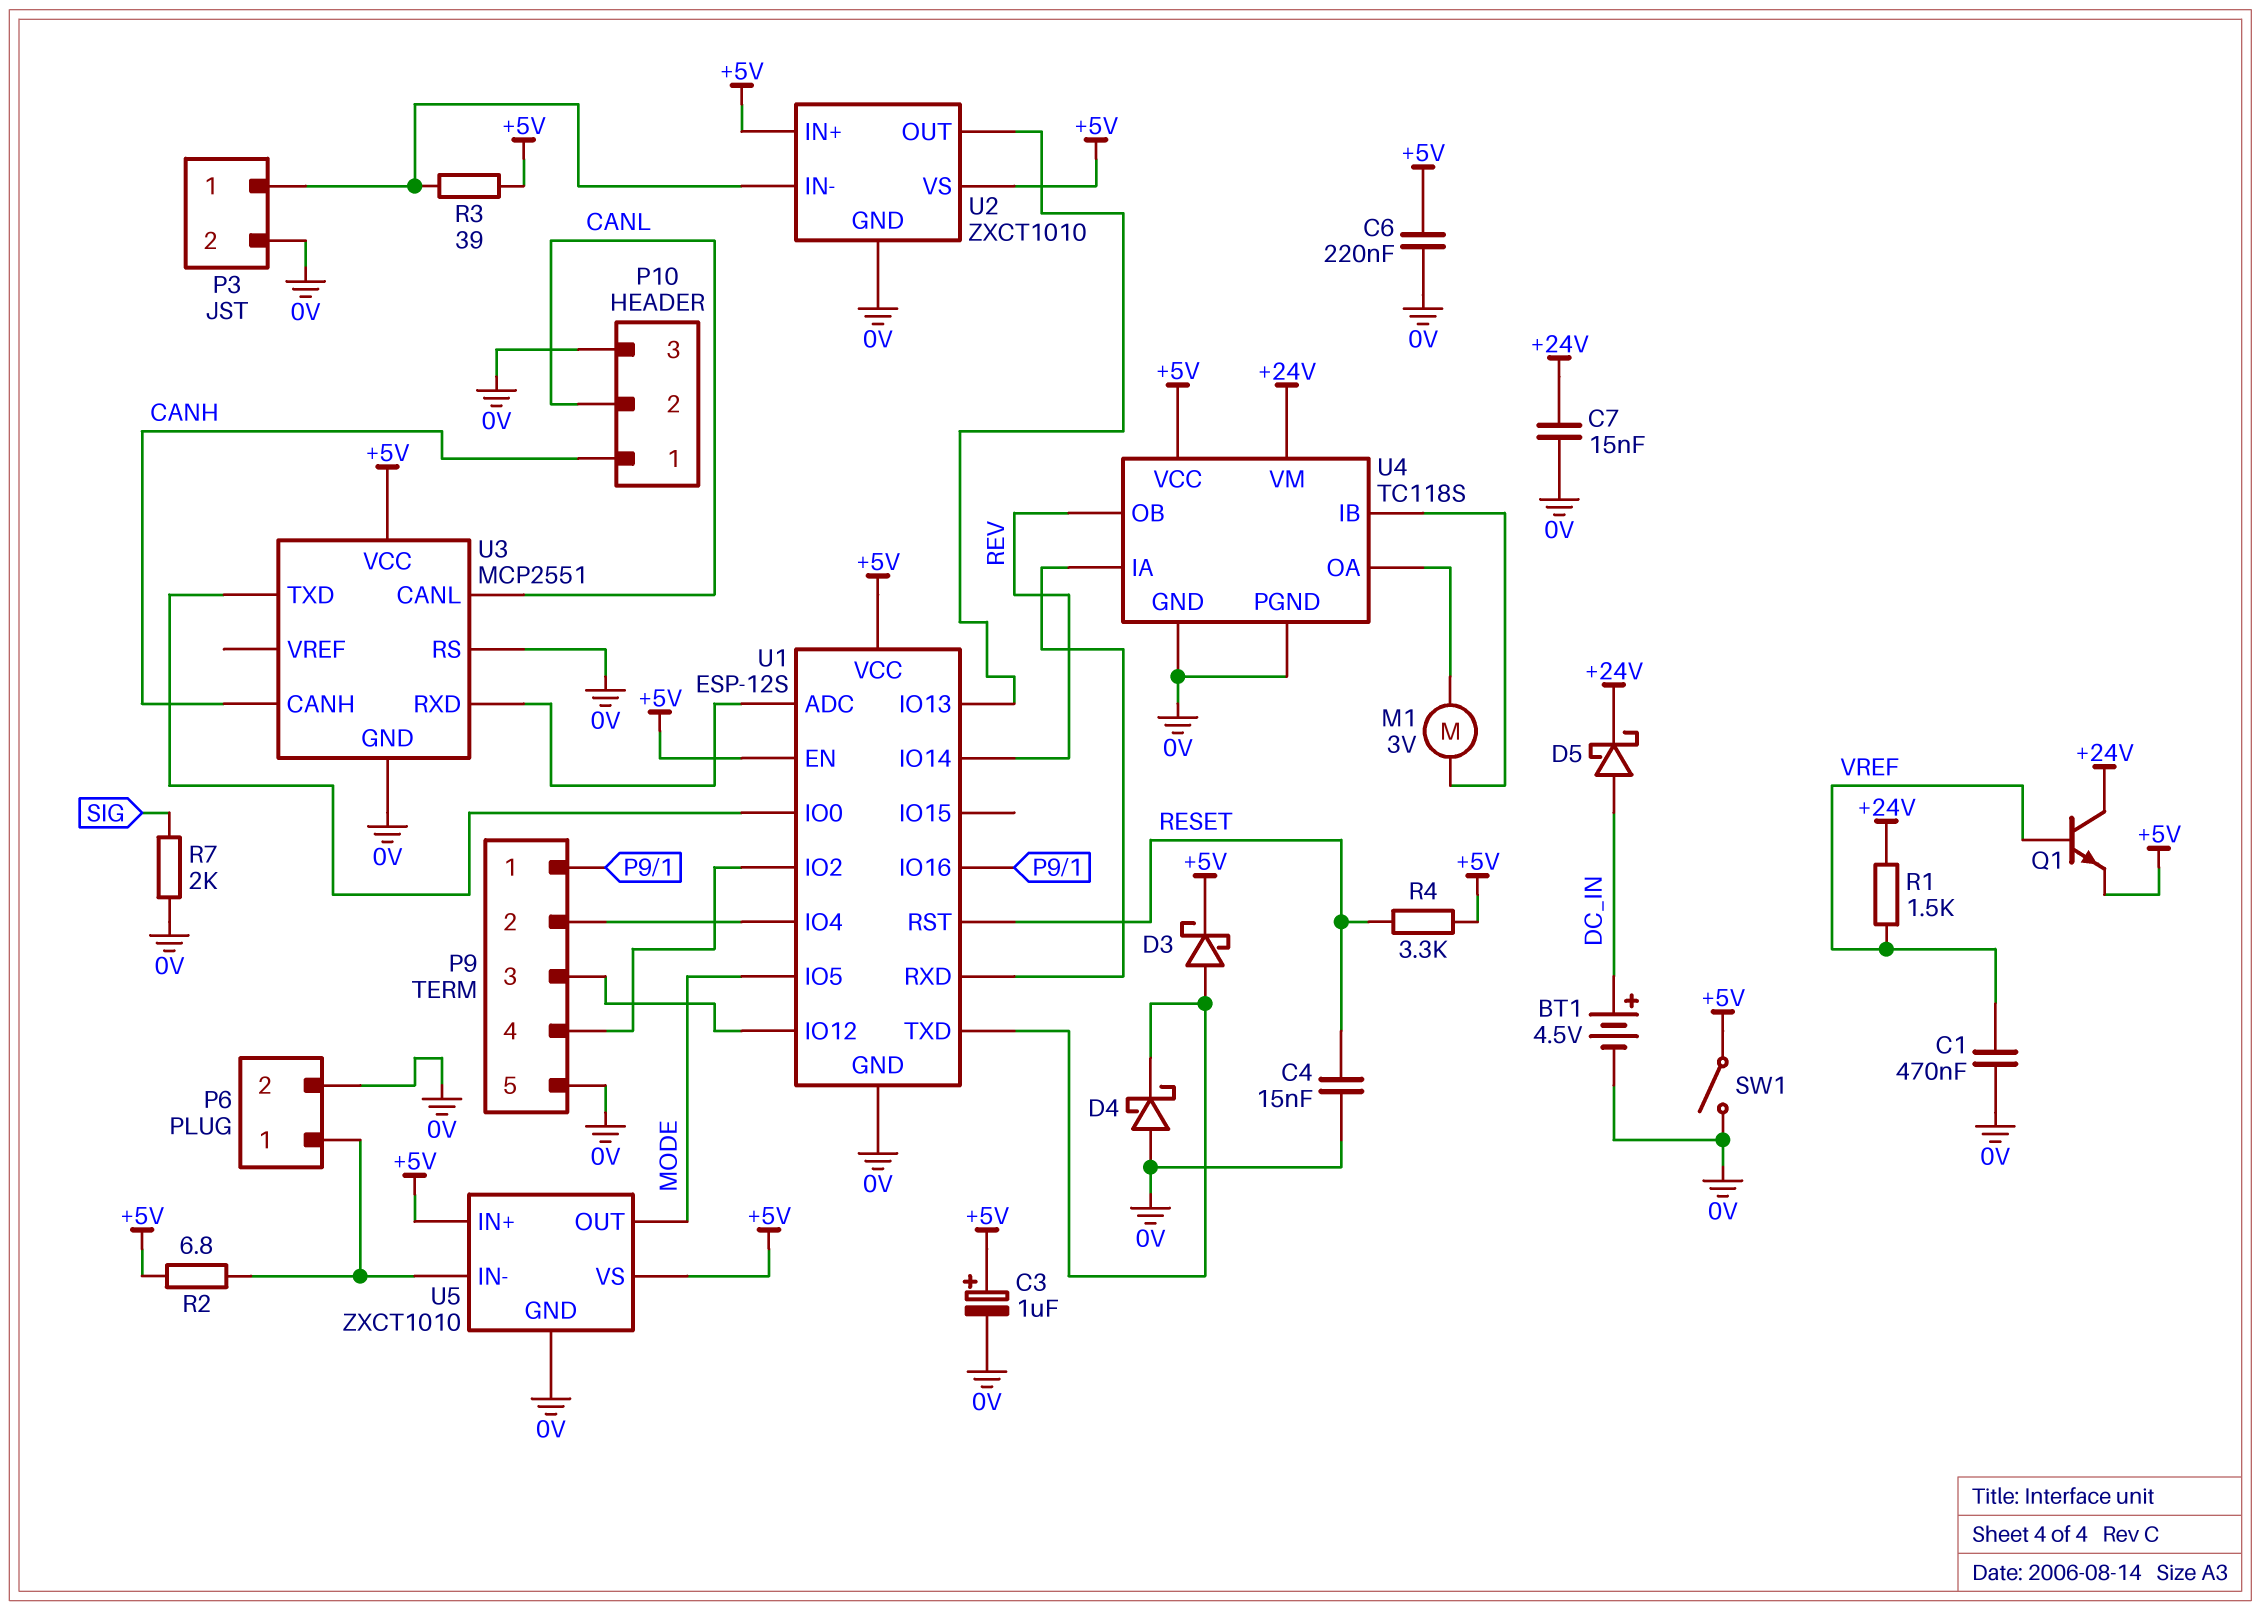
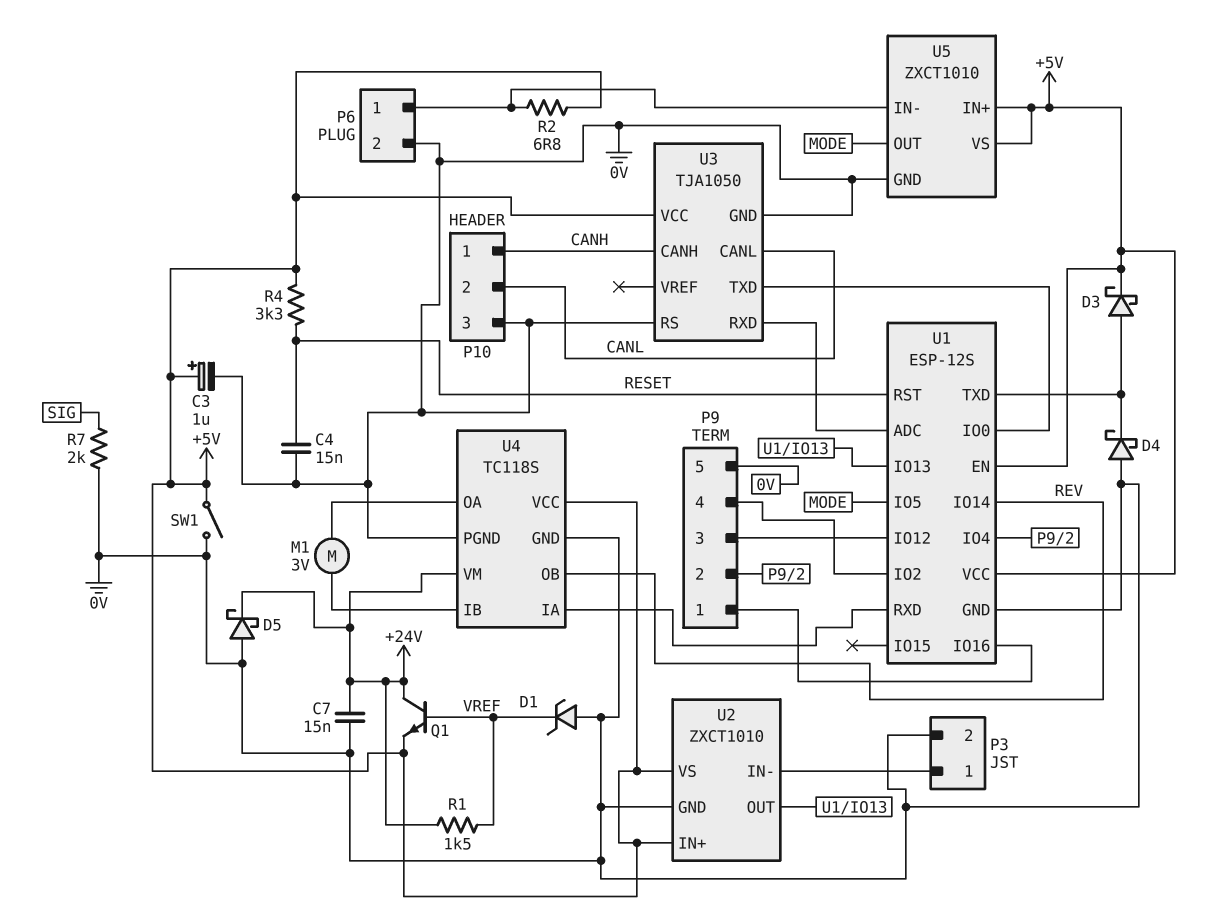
BT1: 4.5V (plus DC_IN, minus 0V) -> none
C1: 470nF (0V, VREF) -> none
C6: 220nF (+5V, 0V) -> none
D1: none -> zener (A 0V, K VREF)
D5: schottky (A DC_IN, K +24V) -> schottky (A 0V, K +24V)
R3: 39 (+5V, P3/1) -> none
U3: MCP2551 -> TJA1050

